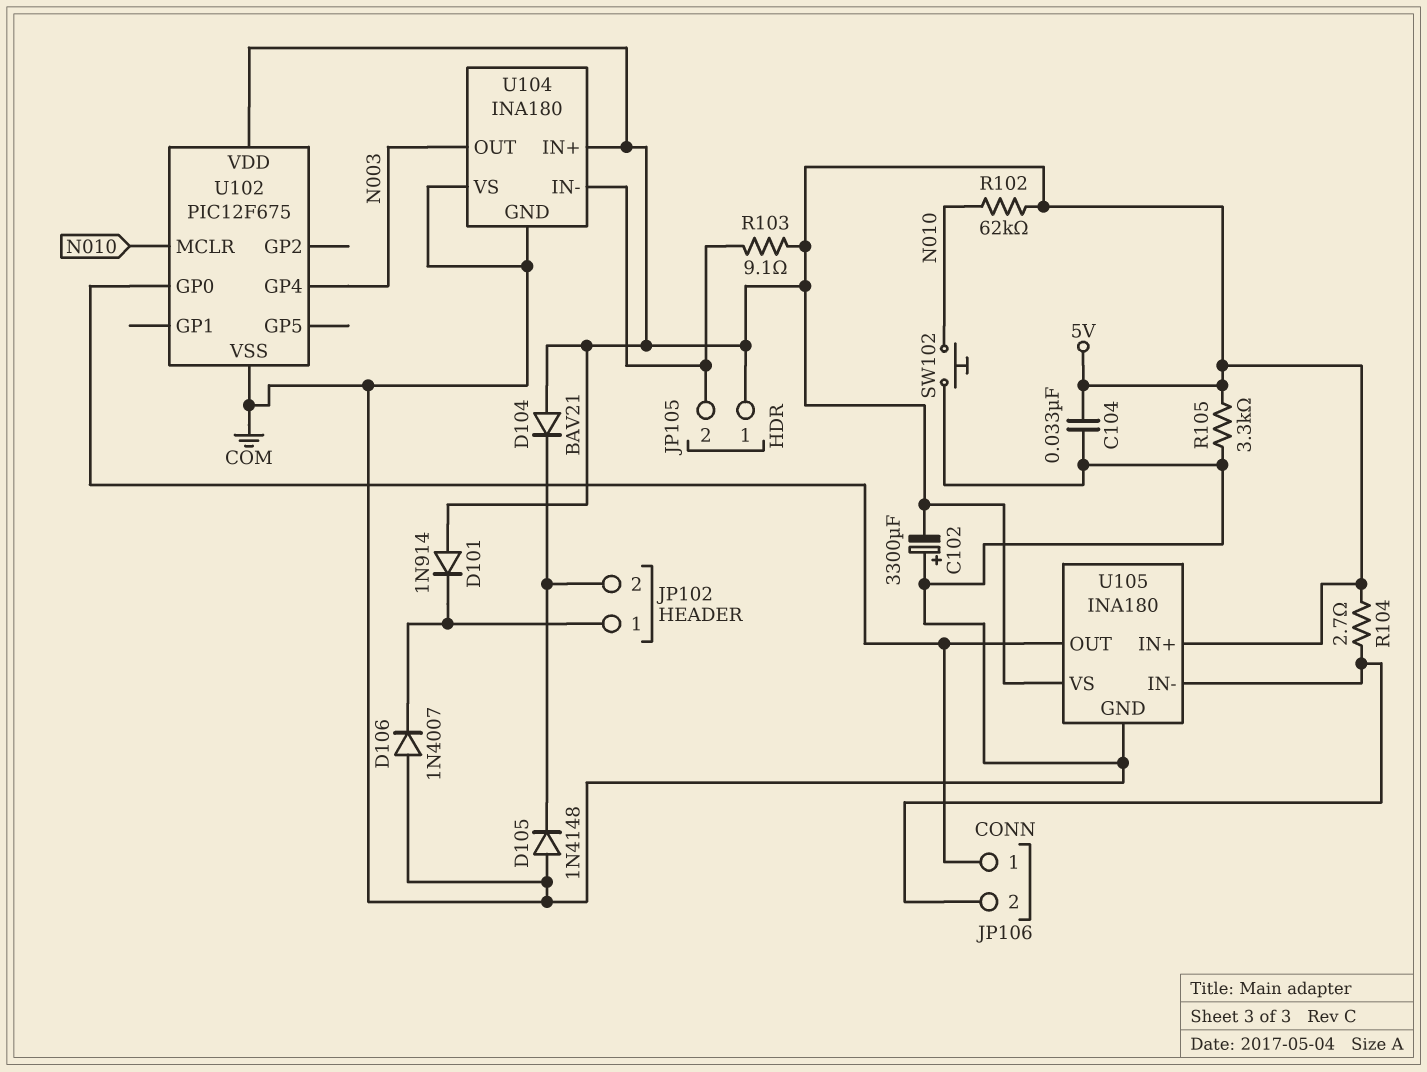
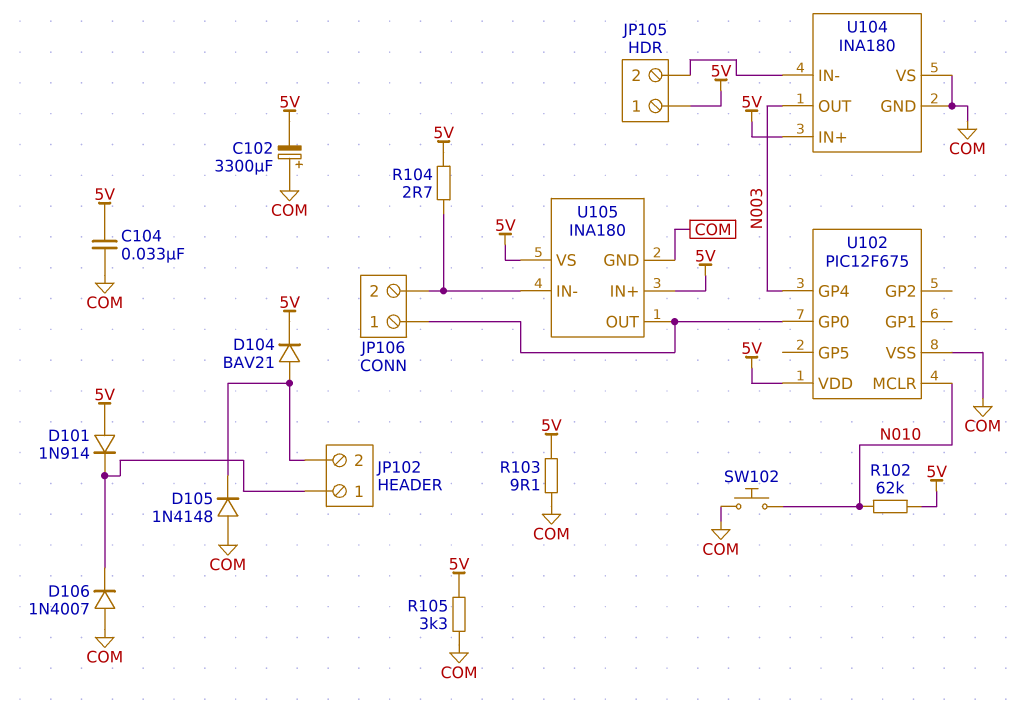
D104: diode BAV21 (A 5V, K JP102/2) -> diode BAV21 (A JP102/2, K 5V)
R103: 9.1 (5V, JP105/2) -> 9.1 (5V, COM)

